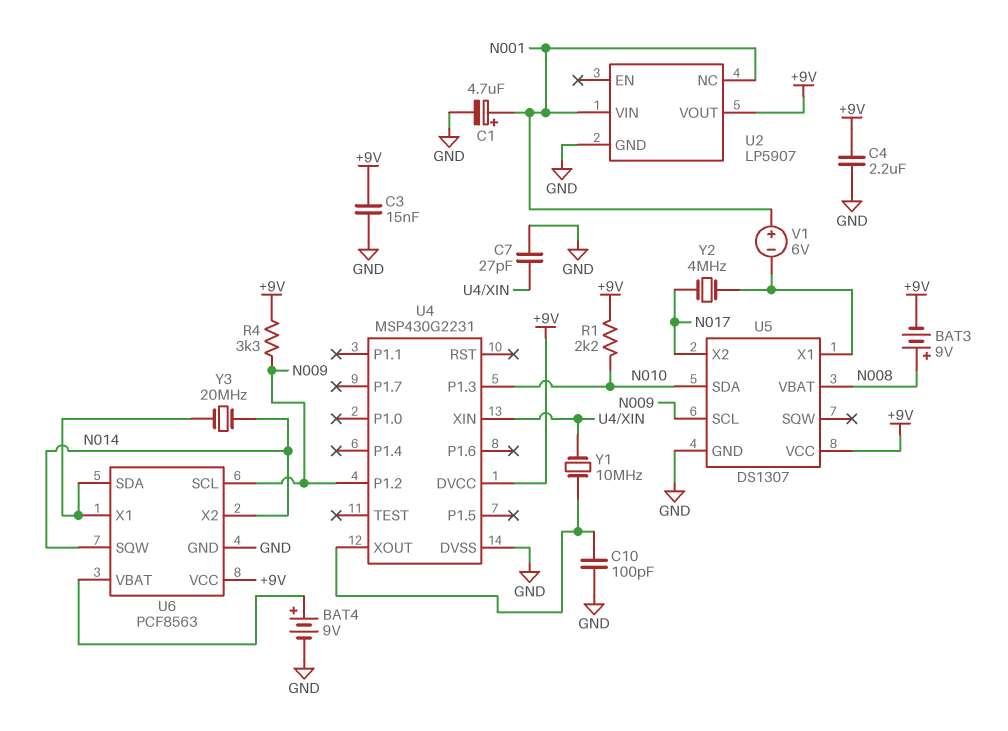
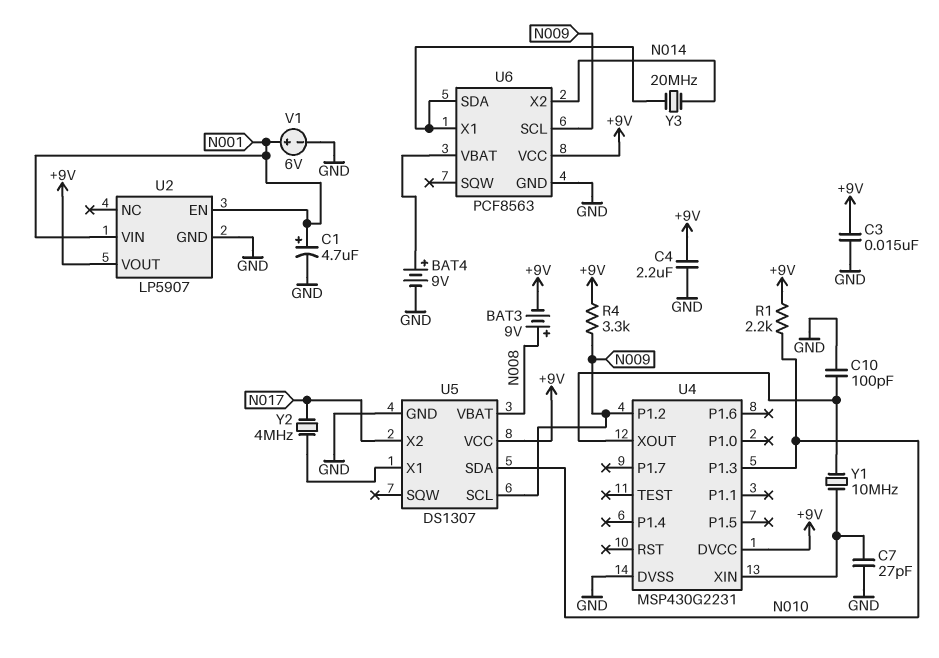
U2 pin EN: none -> N001
U2 pin NC: N001 -> none
U6 pin SQW: N014 -> none
V1: 6V (plus N001, minus U5/X1) -> 6V (plus N001, minus GND)

